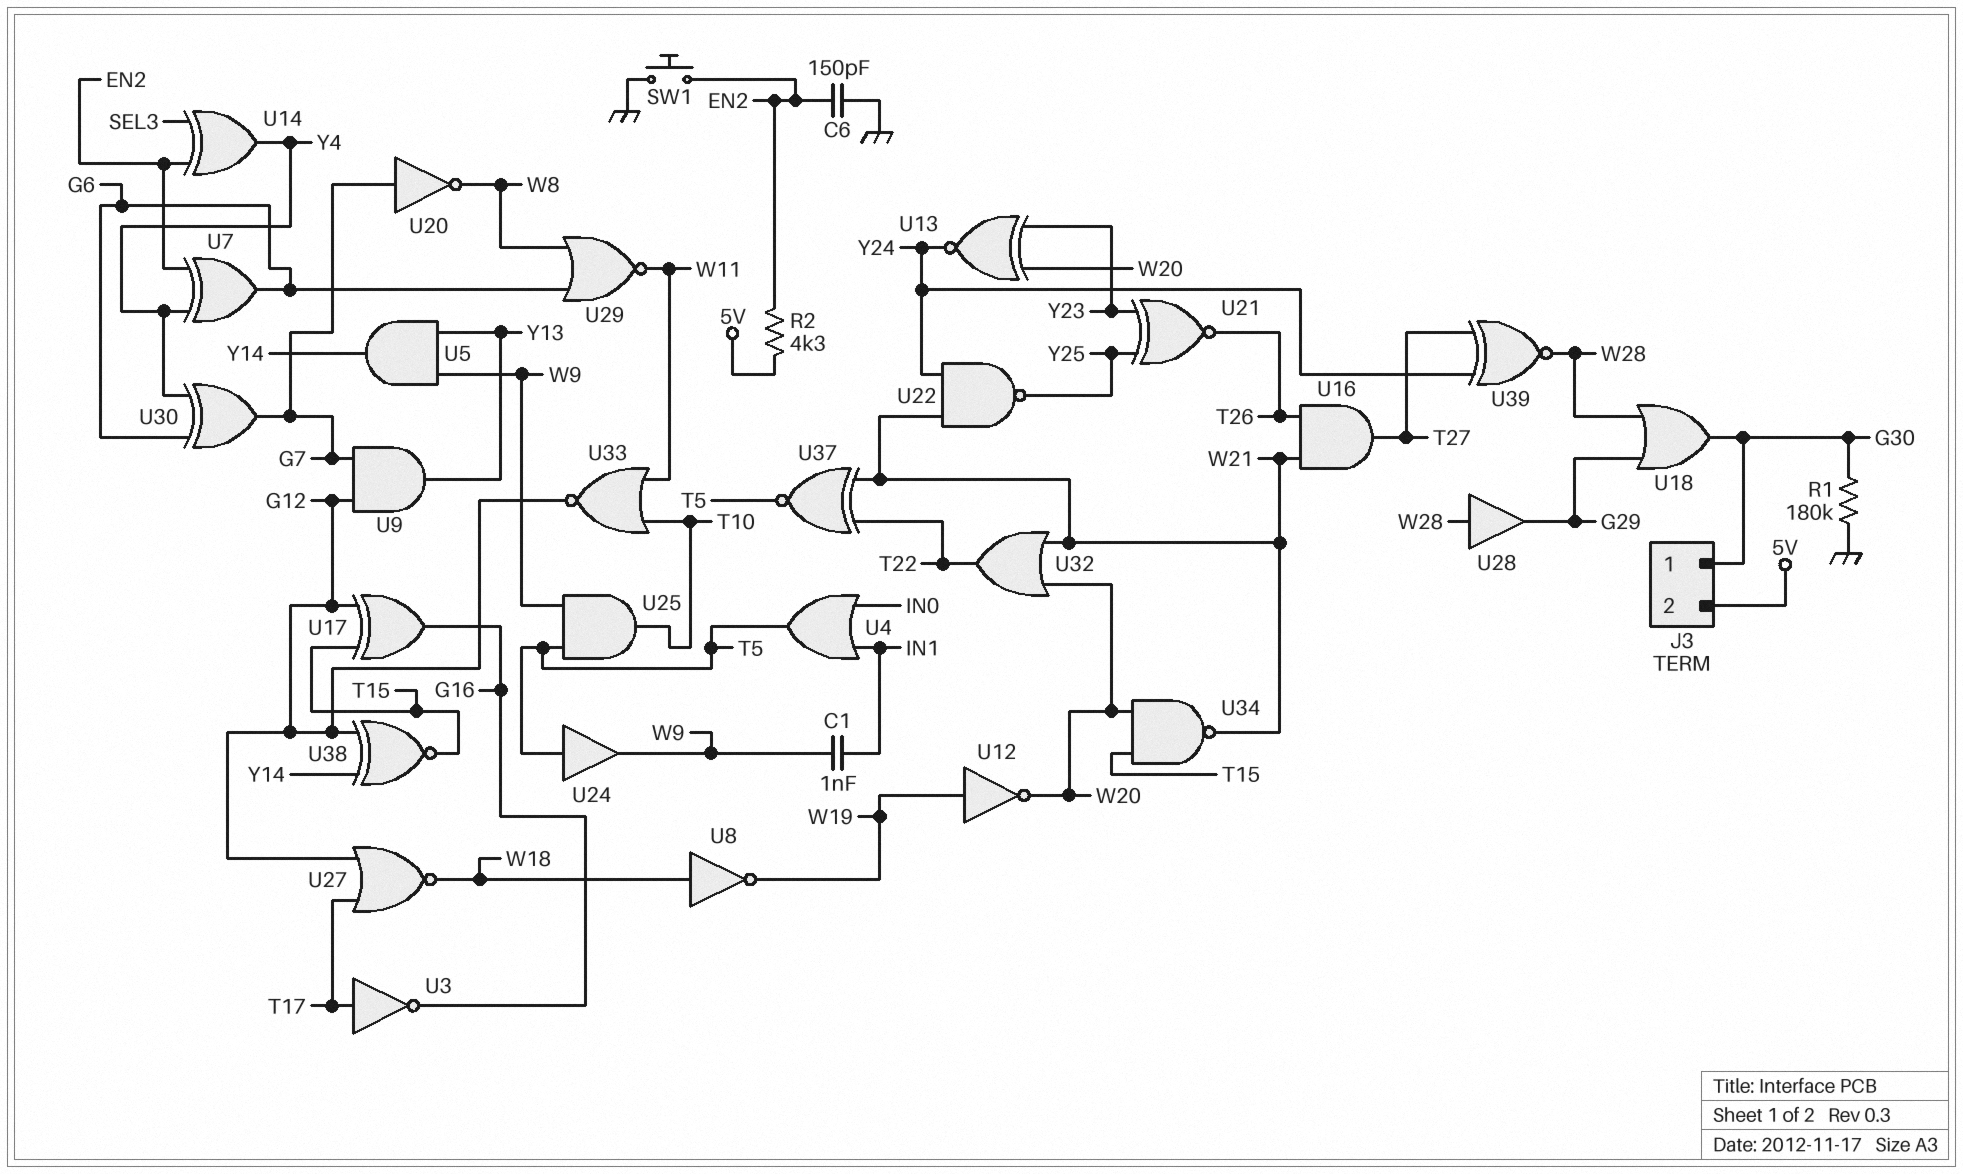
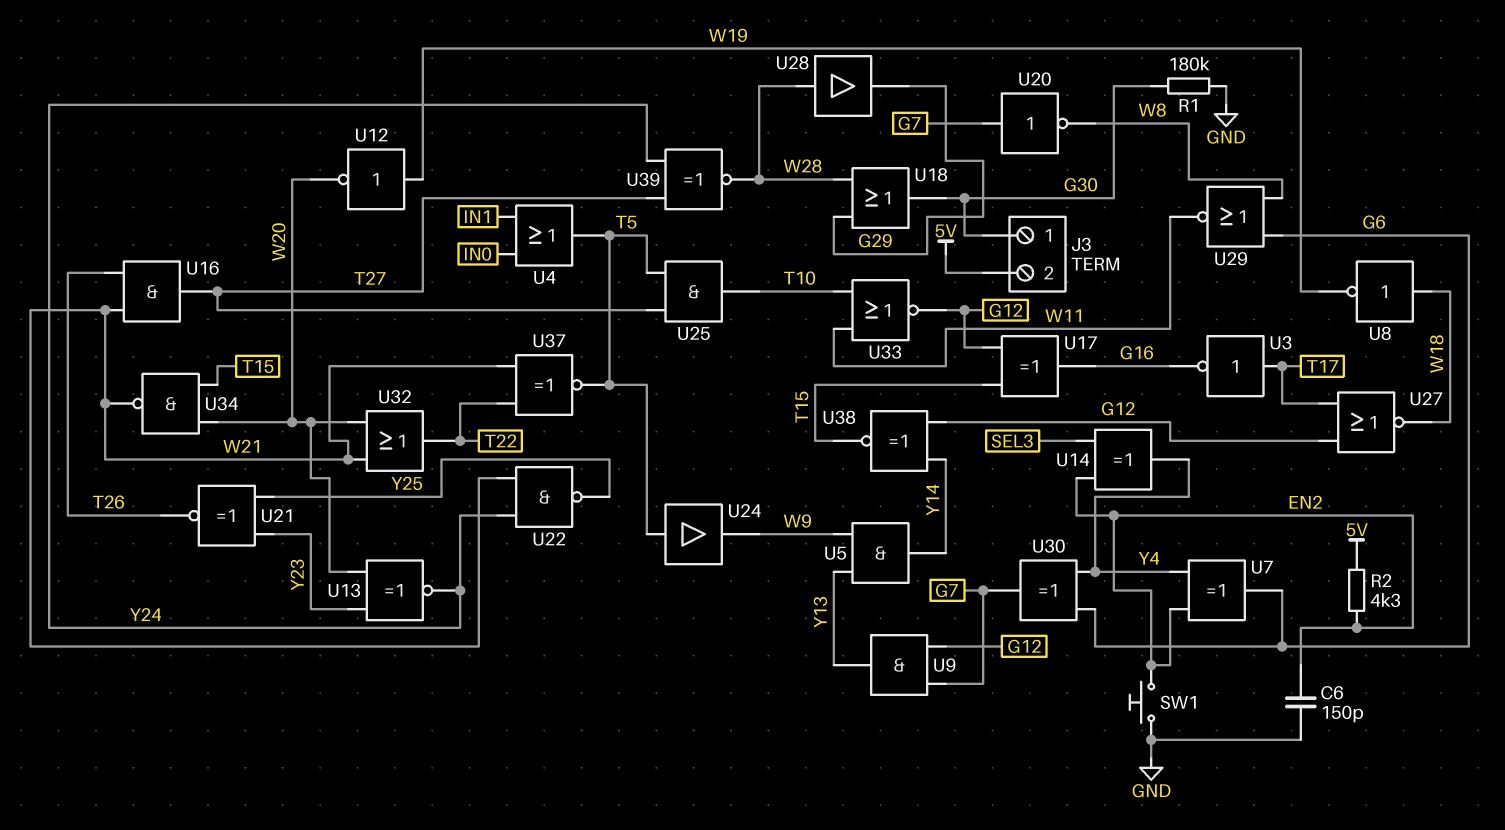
C1: 1nF (IN1, W9) -> none
U25: AND (in T5, in W9, out T10) -> AND (in T5, in T27, out T10)

